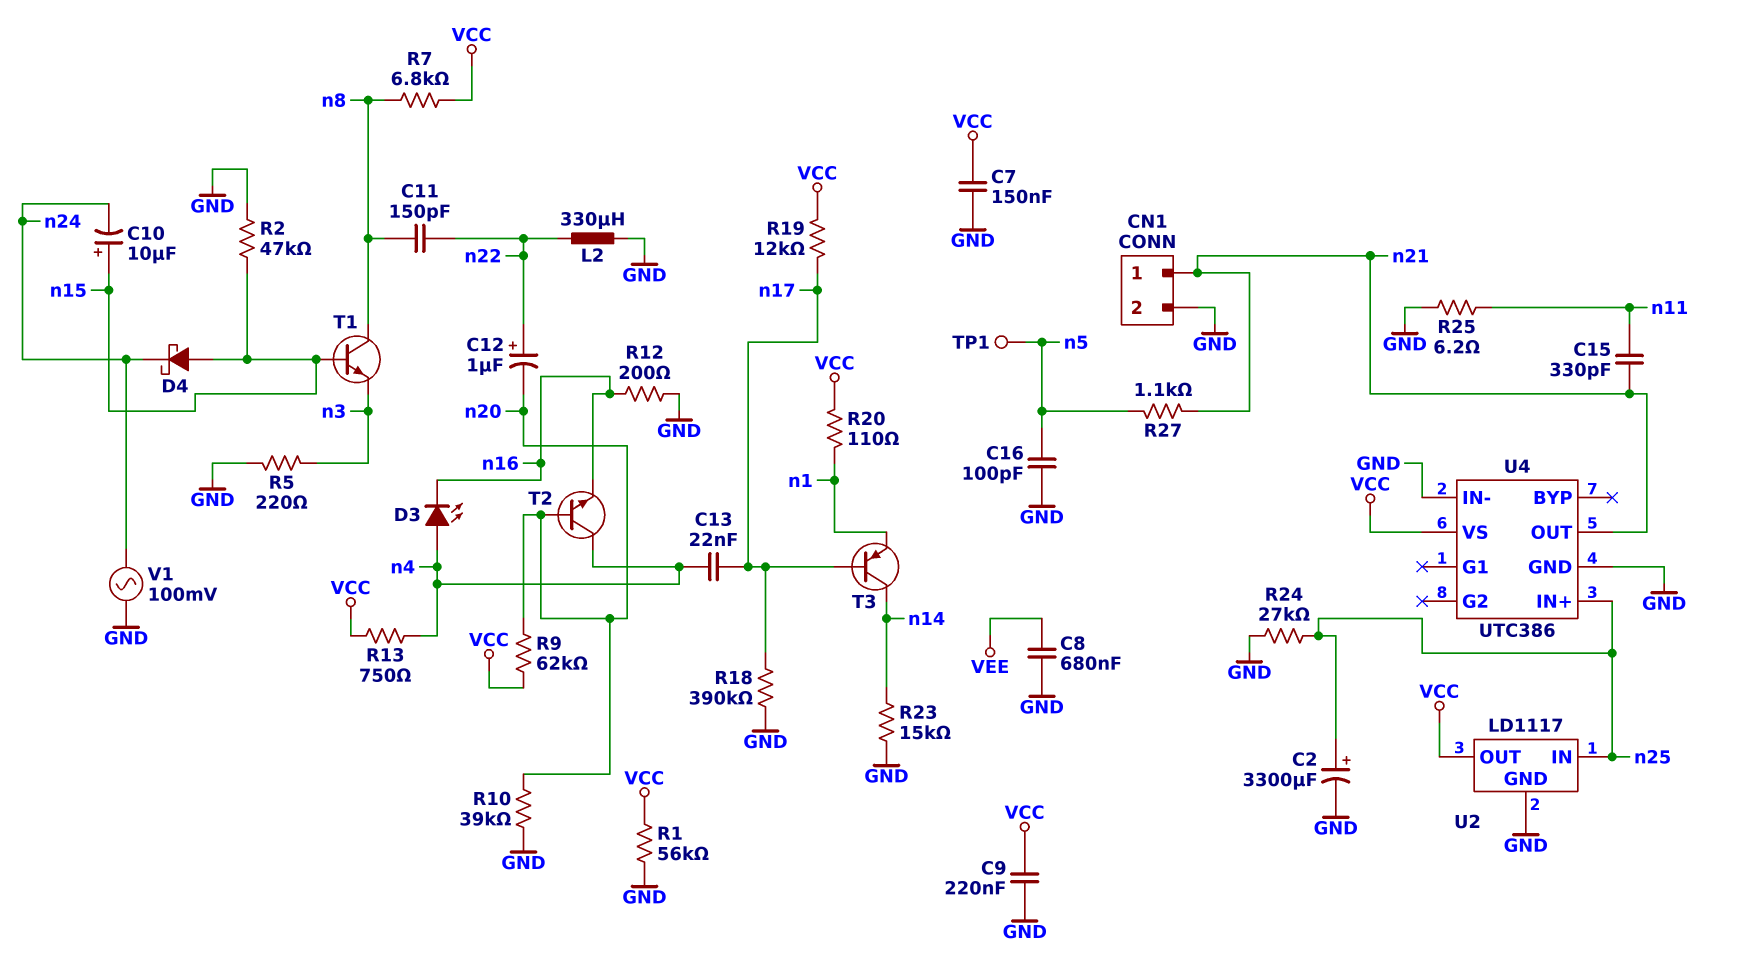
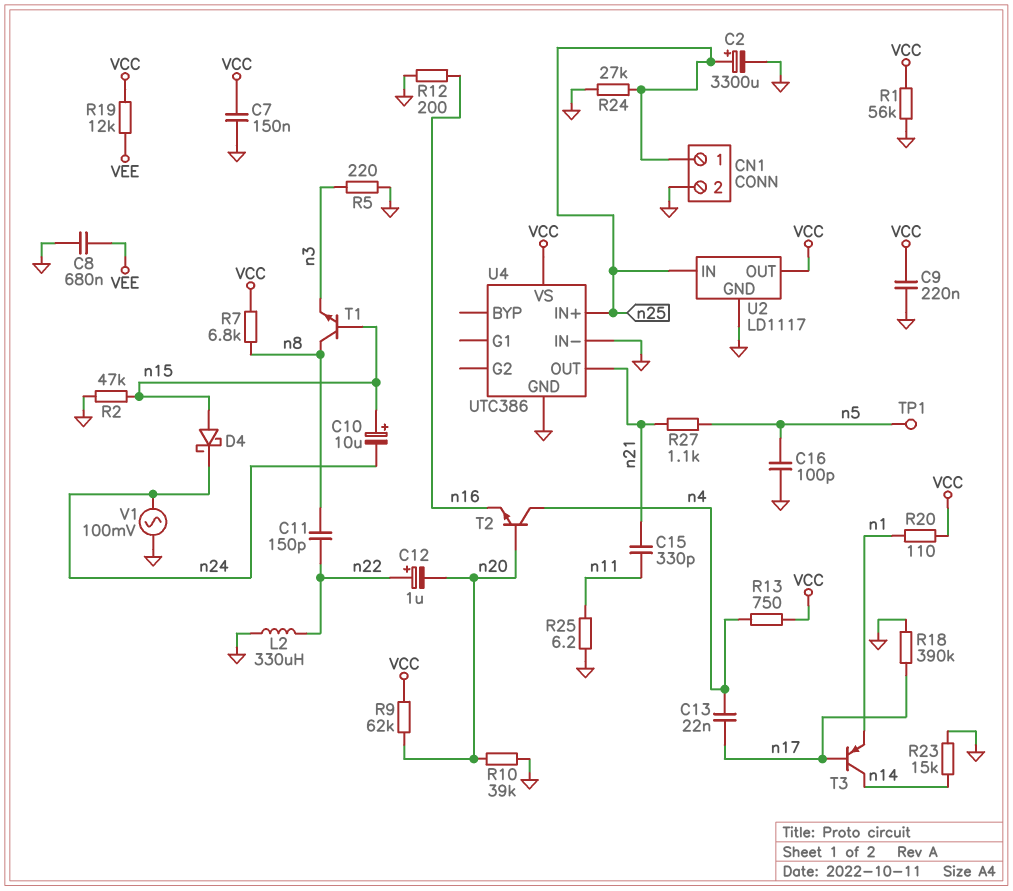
CN1 pin 1: n21 -> n25
D3: LED (A n4, K n16) -> none
R19: 12k (VCC, n17) -> 12k (VCC, VEE)

